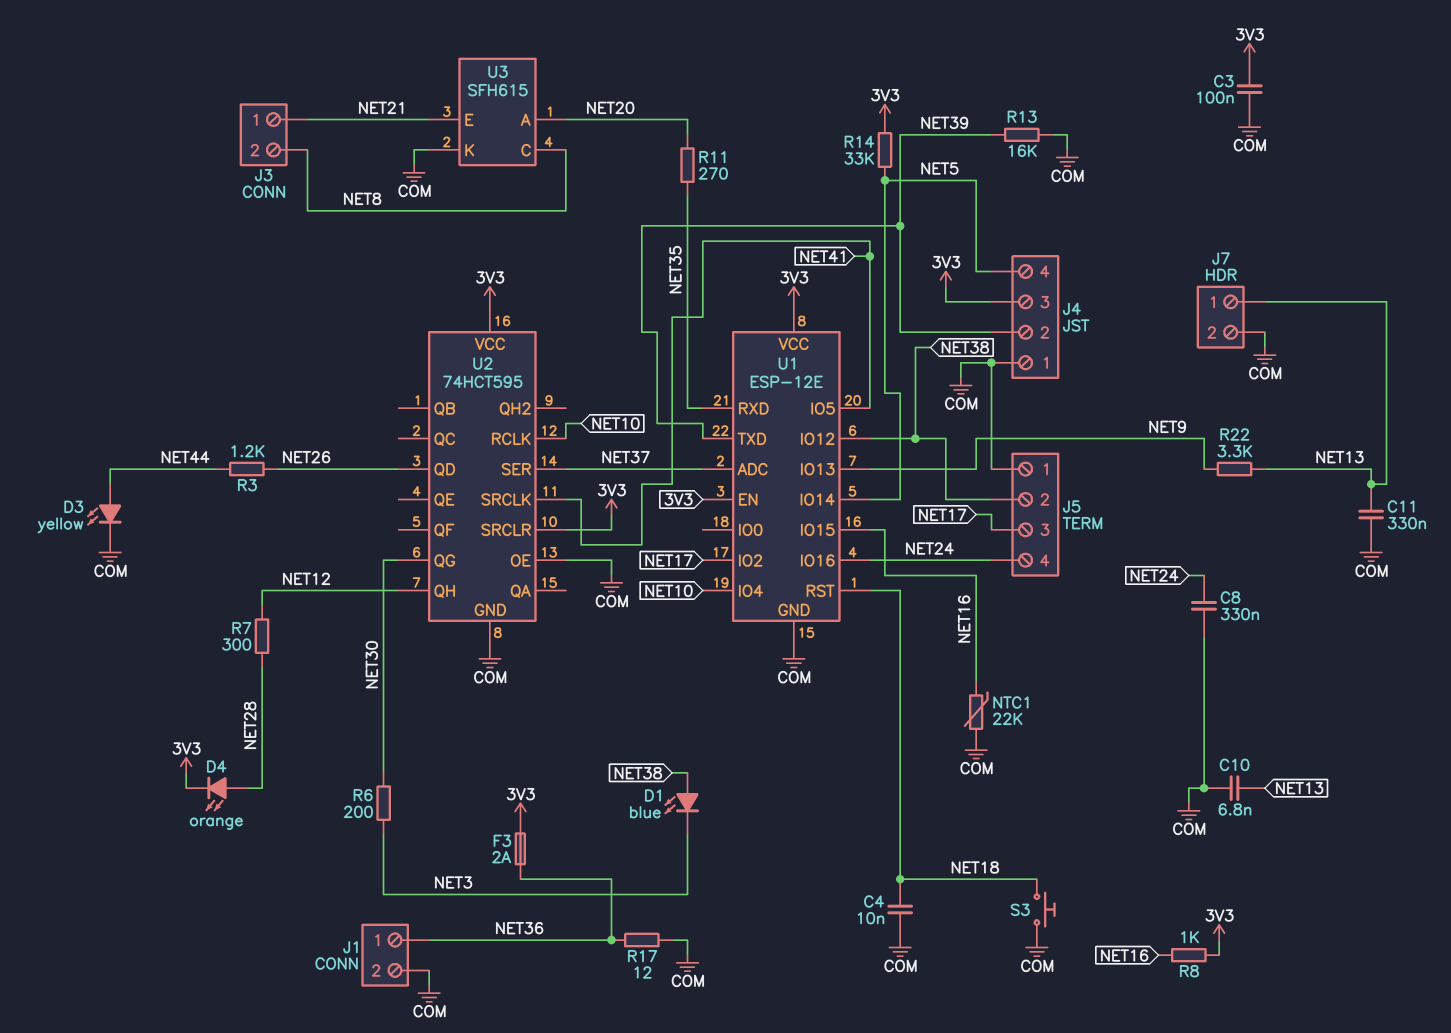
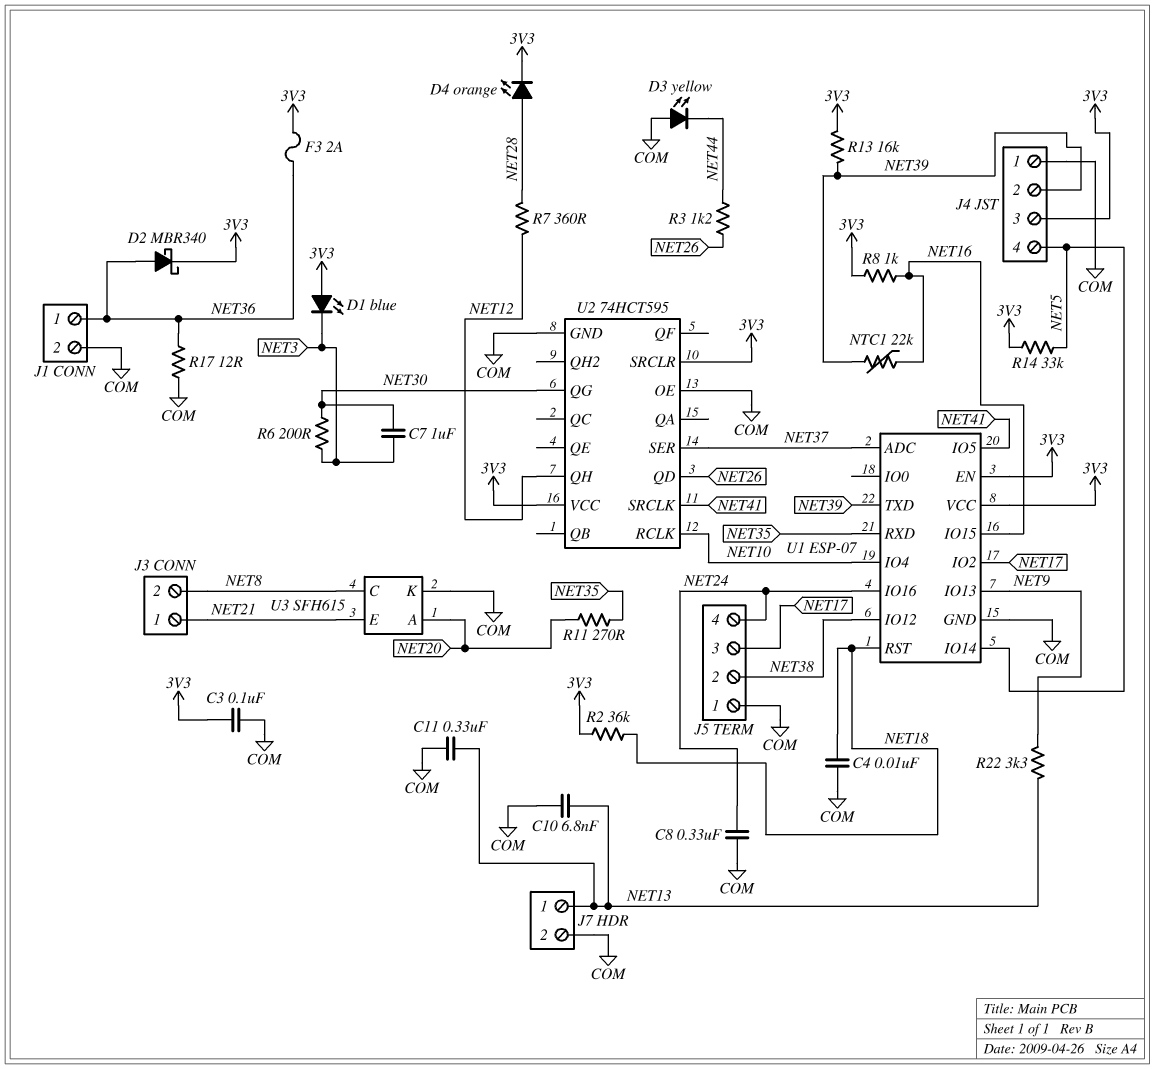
C7: none -> 1uF (NET3, NET30)
D1: LED blue (A NET38, K NET3) -> LED blue (A 3V3, K NET3)
D2: none -> schottky MBR340 (A NET36, K 3V3)
D3: LED yellow (A NET44, K COM) -> LED yellow (A COM, K NET44)
NTC1: 22k (COM, NET16) -> 22k (NET16, NET39)
R2: none -> 36k (3V3, NET18)
R7: 300 (NET12, NET28) -> 360 (NET12, NET28)
R13: 16k (COM, NET39) -> 16k (3V3, NET39)
S3: button (COM, NET18) -> none
U1: ESP-12E -> ESP-07

